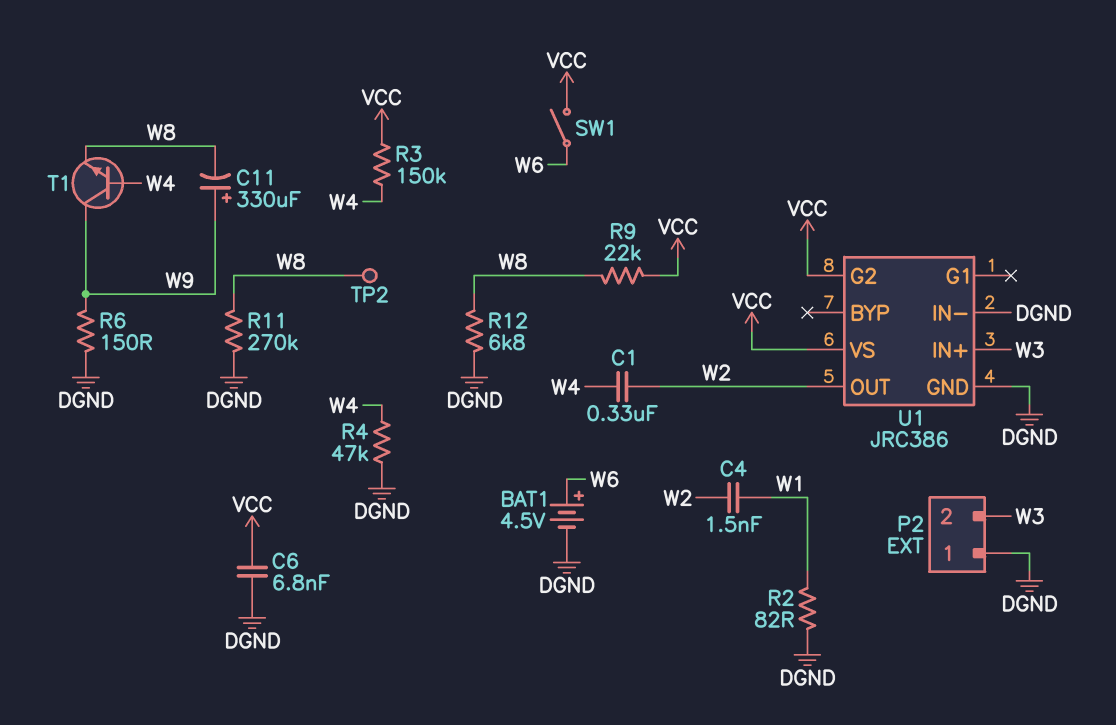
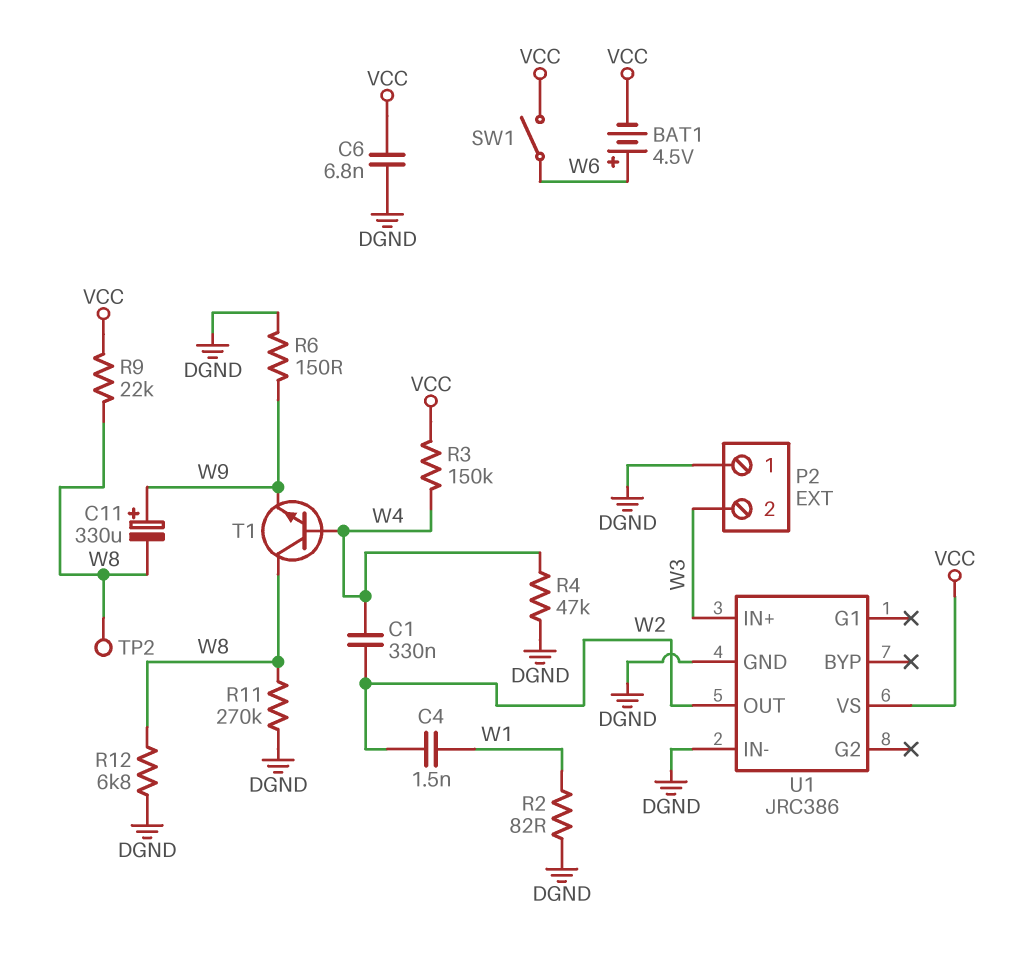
BAT1: 4.5V (plus W6, minus DGND) -> 4.5V (plus W6, minus VCC)
T1: NPN (B W4, C W9, E W8) -> NPN (B W4, C W8, E W9)
U1 pin G2: VCC -> none

